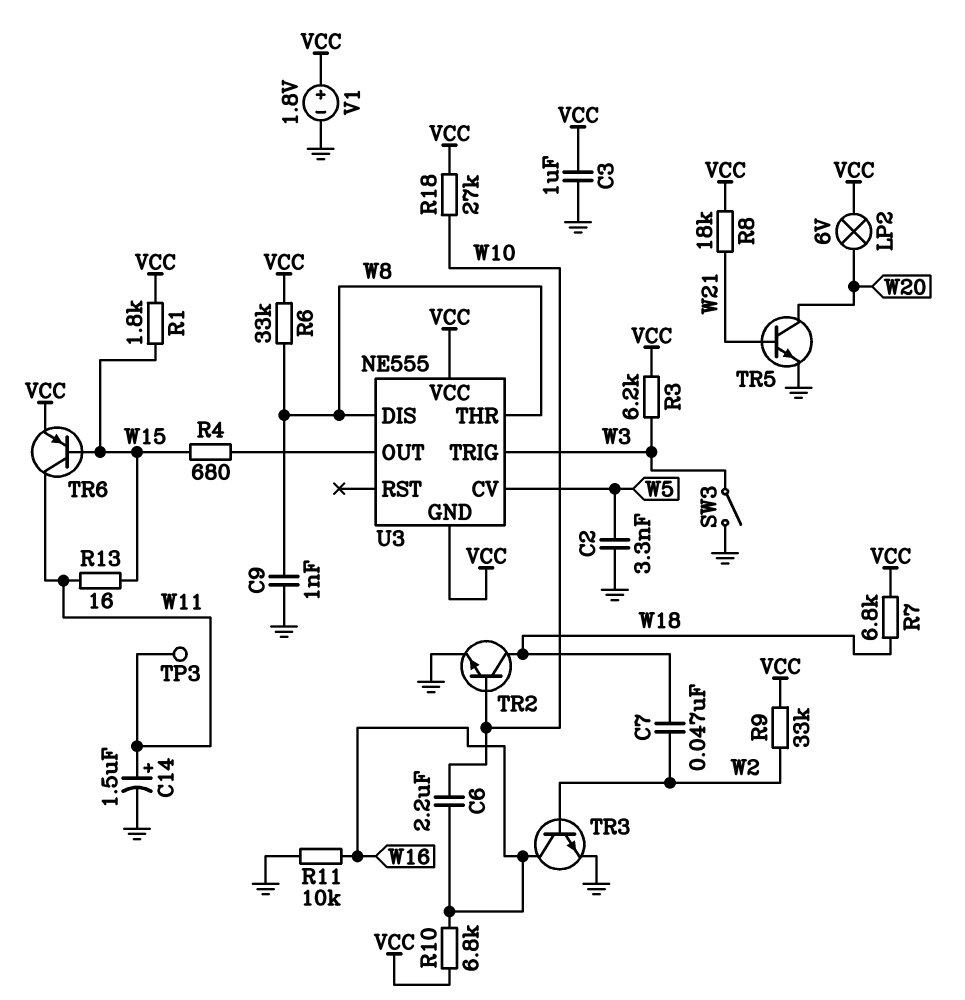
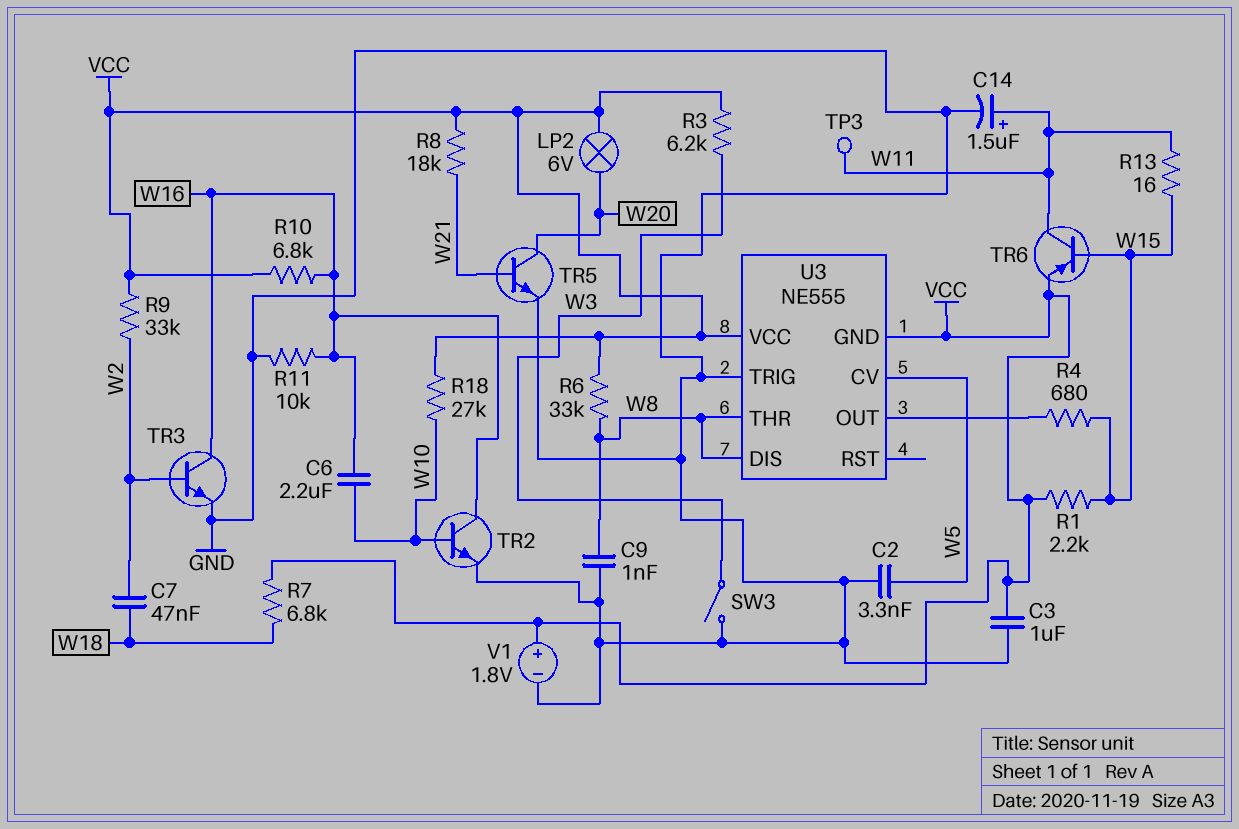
R1: 1.8k (VCC, W15) -> 2.2k (VCC, W15)
TR2: NPN (B W10, C W18, E GND) -> NPN (B W10, C W16, E GND)
U3 pin TRIG: W3 -> GND

